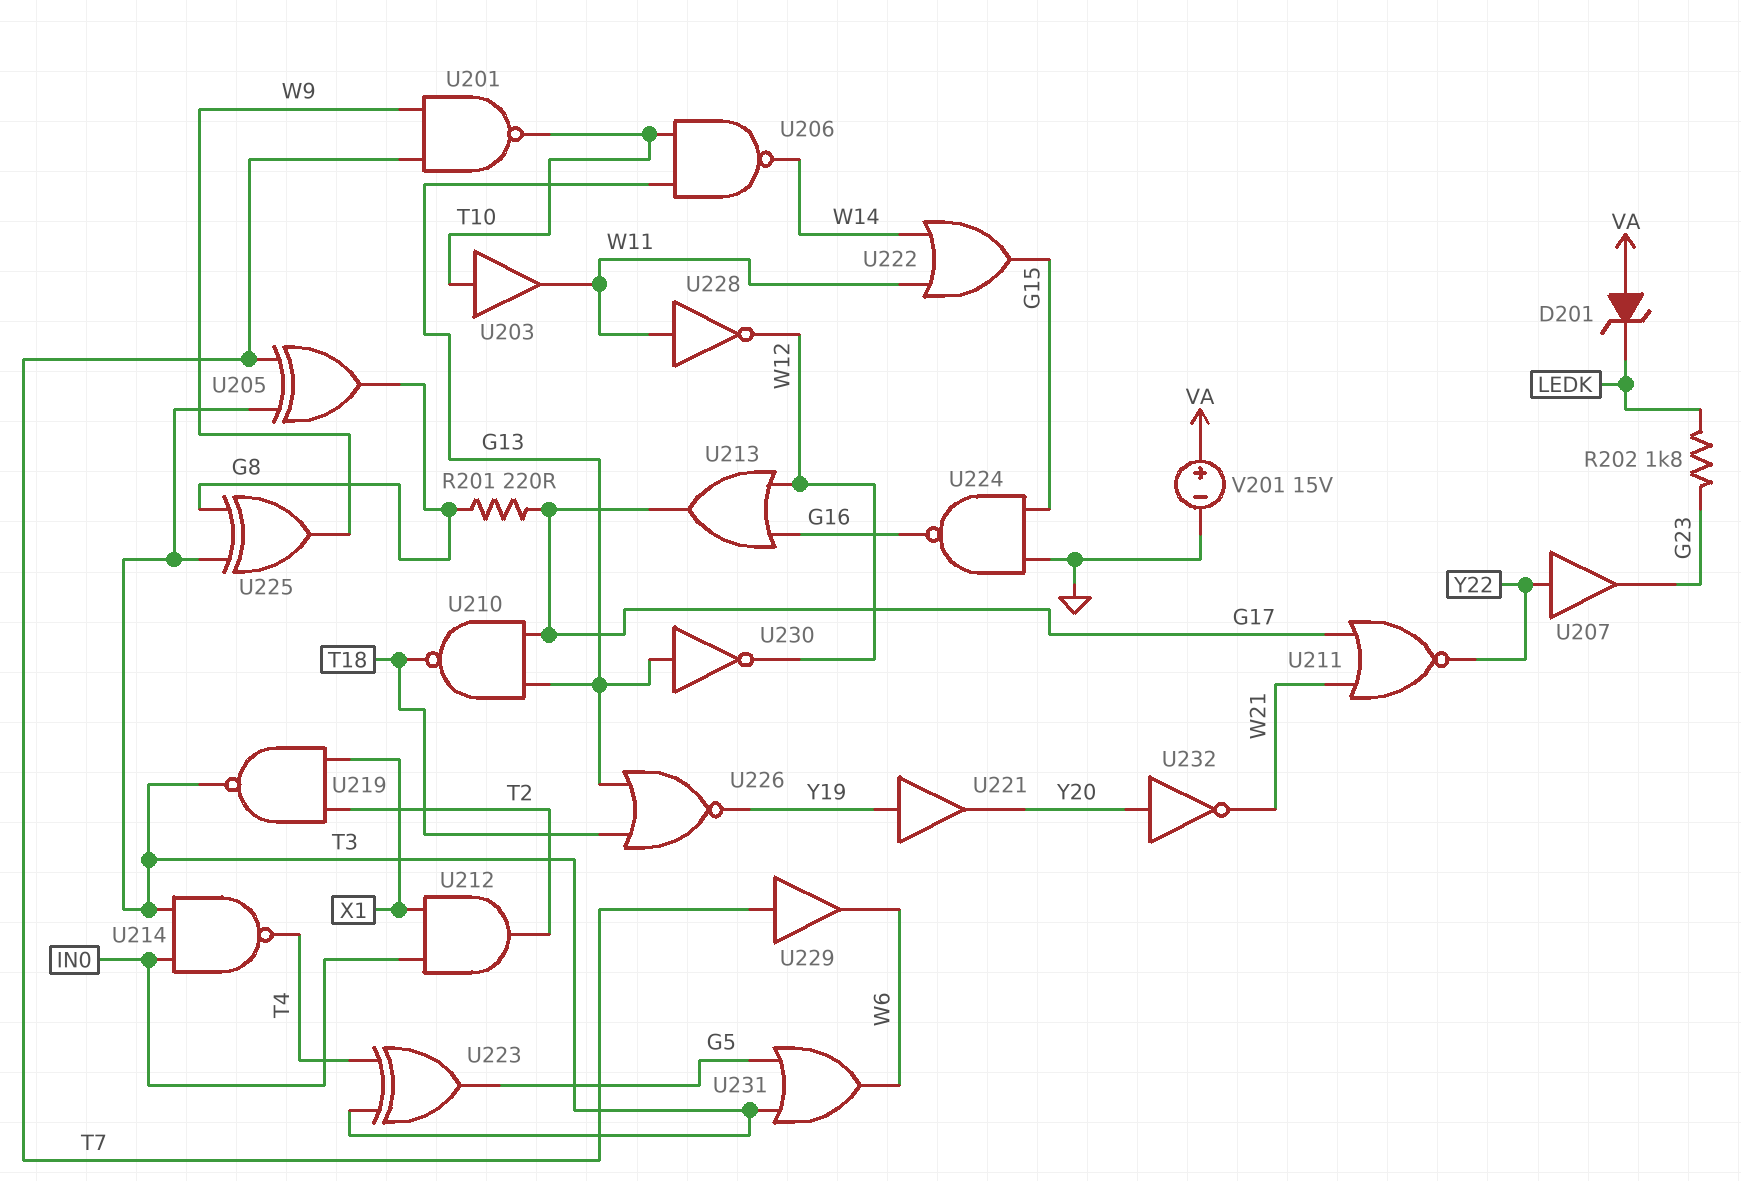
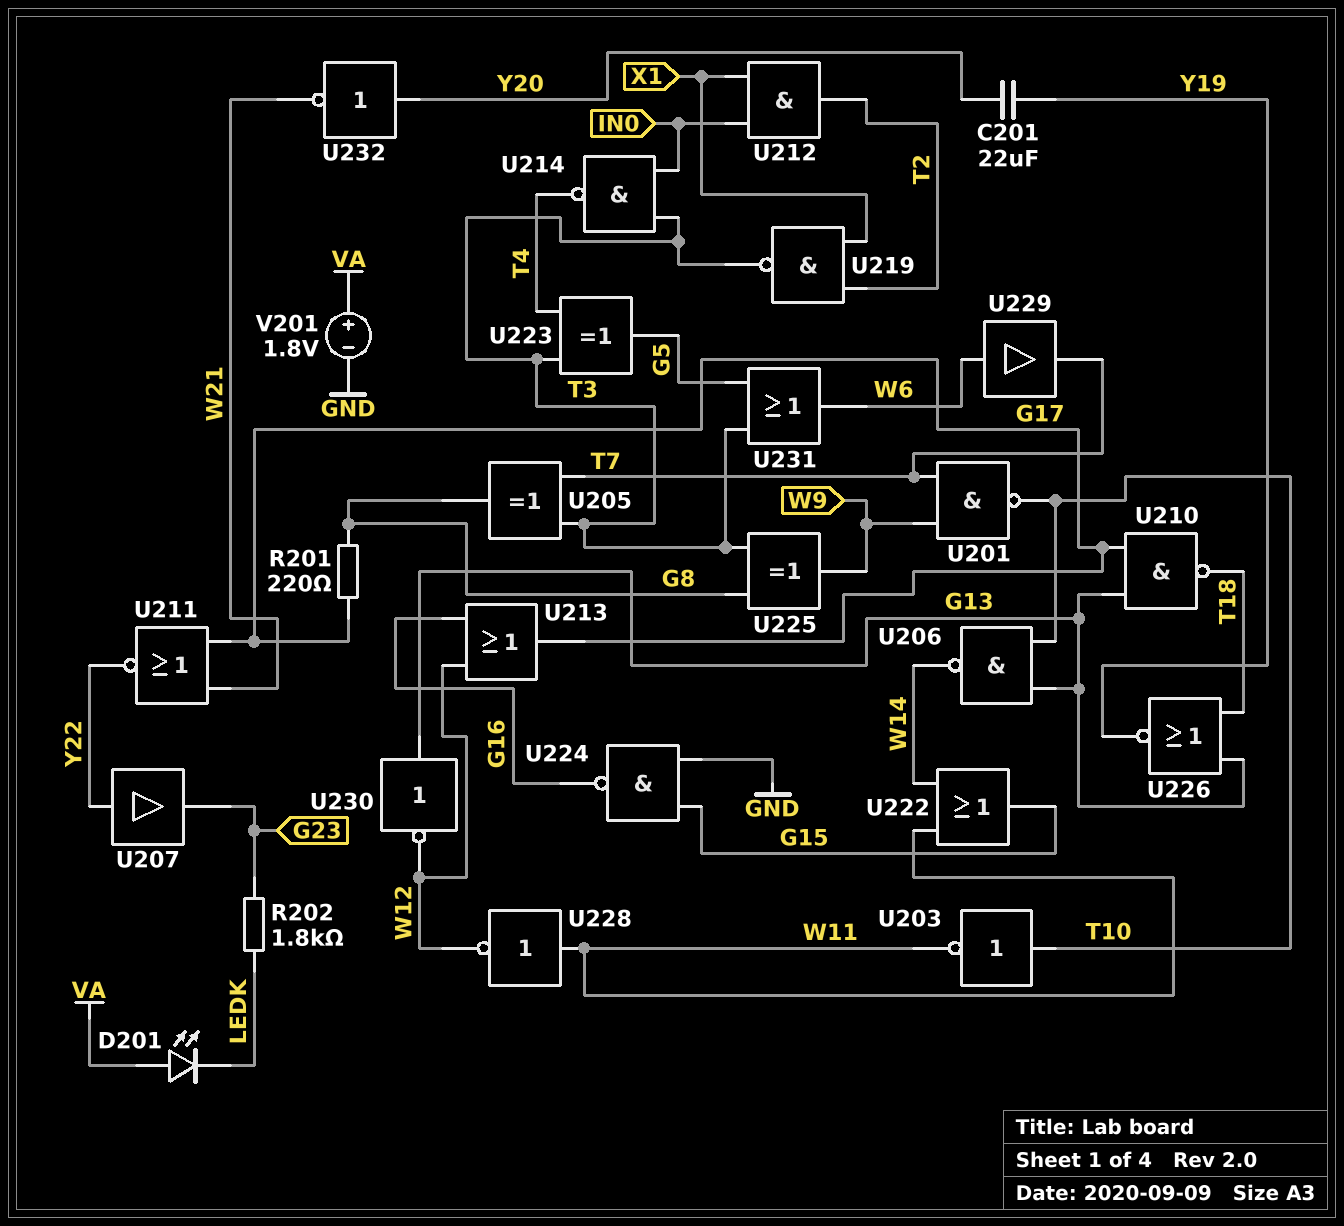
C201: none -> 22uF (Y19, Y20)
D201: zener (A VA, K LEDK) -> LED (A VA, K LEDK)
U203: buffer (in T10, out W11) -> NOT (in T10, out W11)
U221: buffer (in Y19, out Y20) -> none
U229: buffer (in T7, out W6) -> buffer (in W6, out T7)
V201: 15V (plus VA, minus GND) -> 1.8V (plus VA, minus GND)

